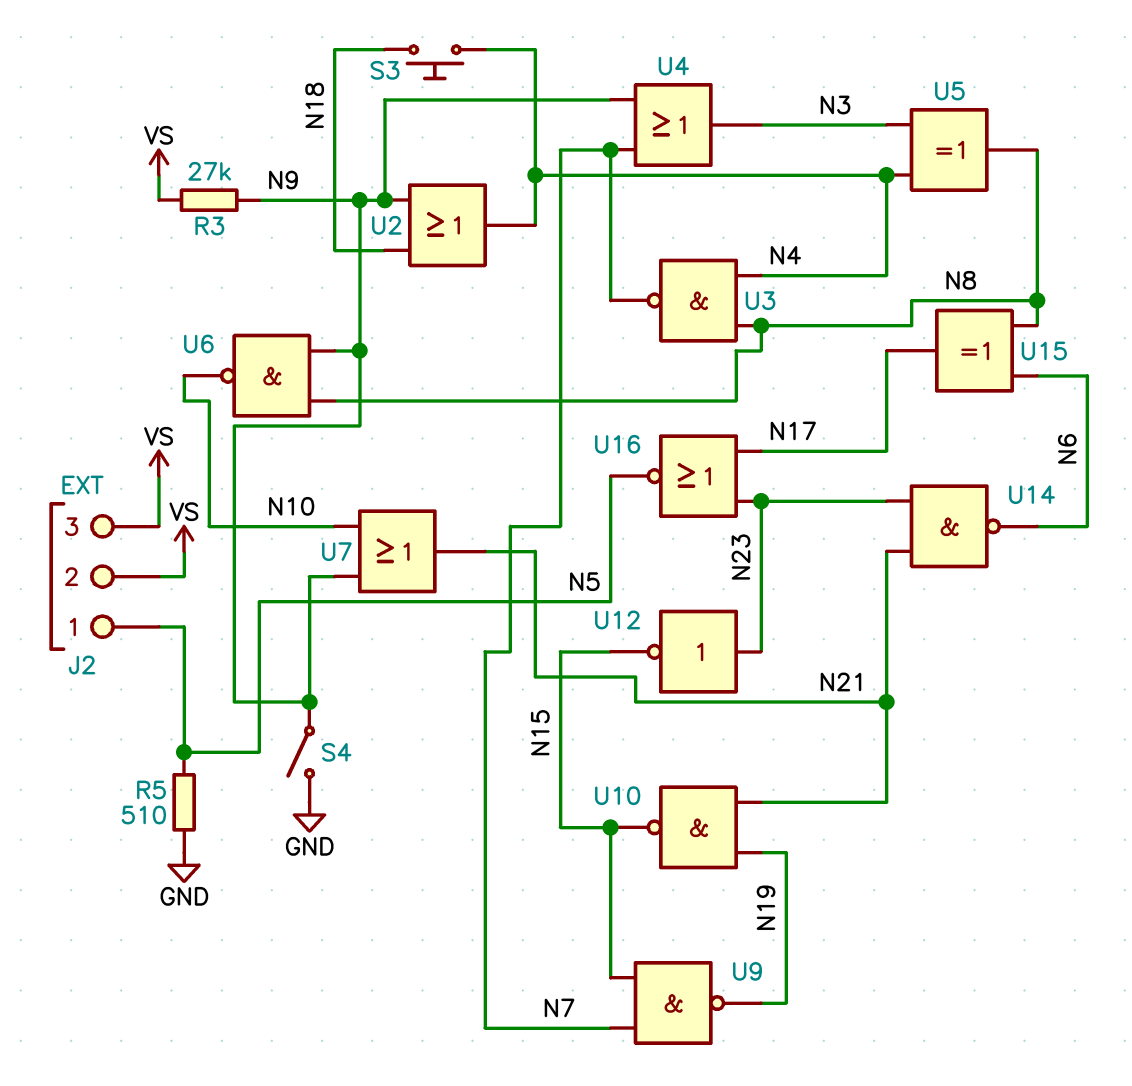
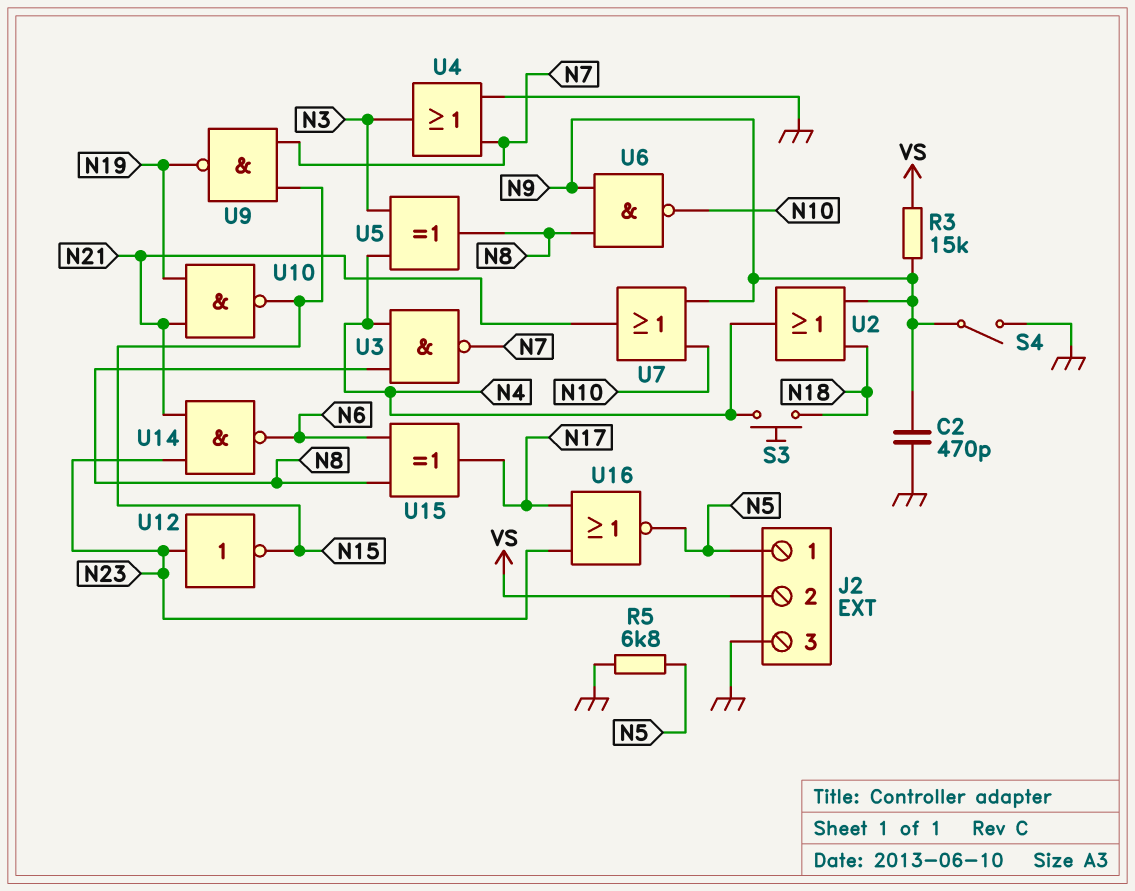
C2: none -> 470pF (GND, N9)
J2 pin 3: VS -> GND
R3: 27k (N9, VS) -> 15k (N9, VS)
R5: 510 (GND, N5) -> 6.8k (GND, N5)
U4: OR (in N7, in N9, out N3) -> OR (in GND, in N7, out N3)

